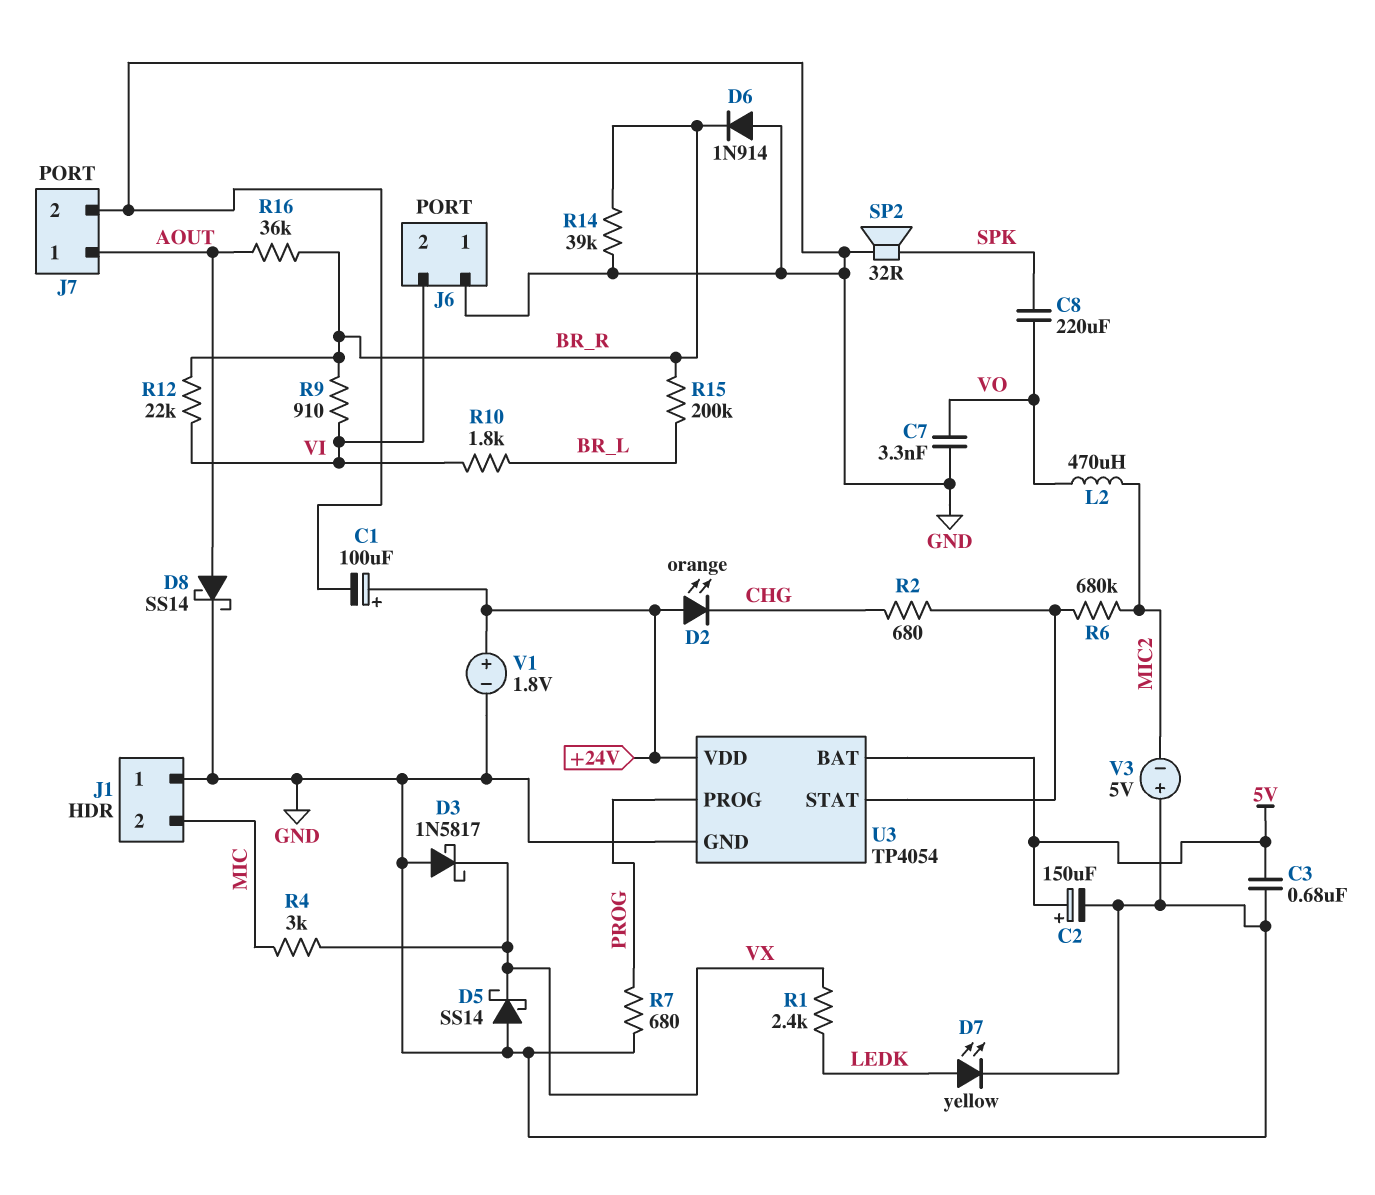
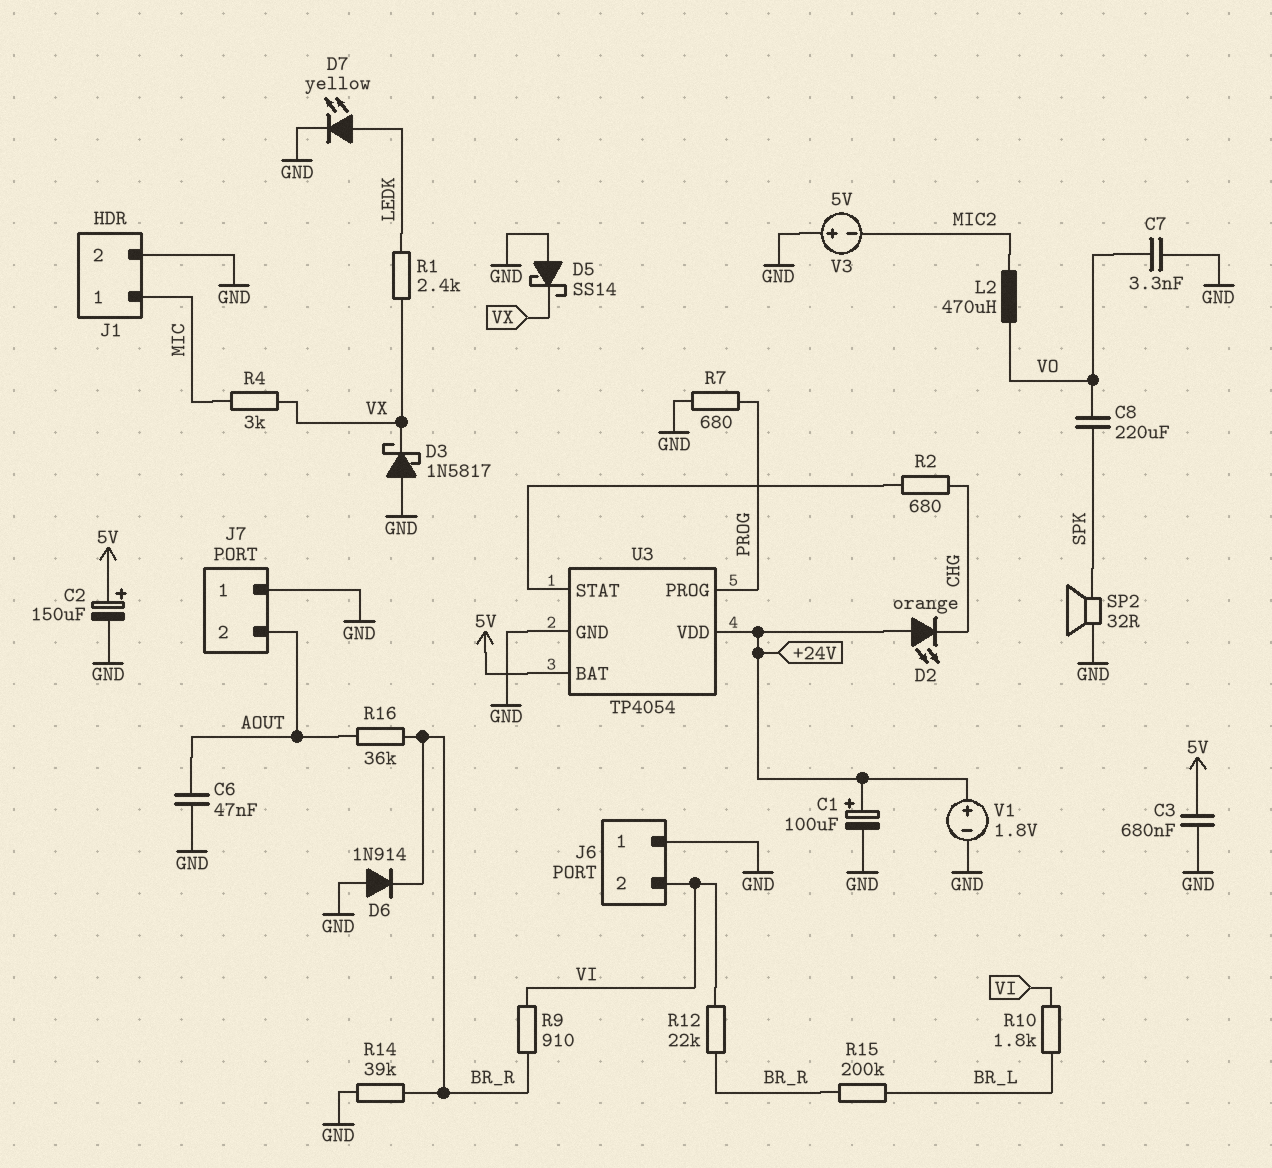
C6: none -> 47nF (AOUT, GND)
D8: schottky SS14 (A AOUT, K GND) -> none
J1 pin 1: GND -> MIC
J1 pin 2: MIC -> GND
J7 pin 1: AOUT -> GND
J7 pin 2: GND -> AOUT
R6: 680k (MIC2, U3/STAT) -> none

